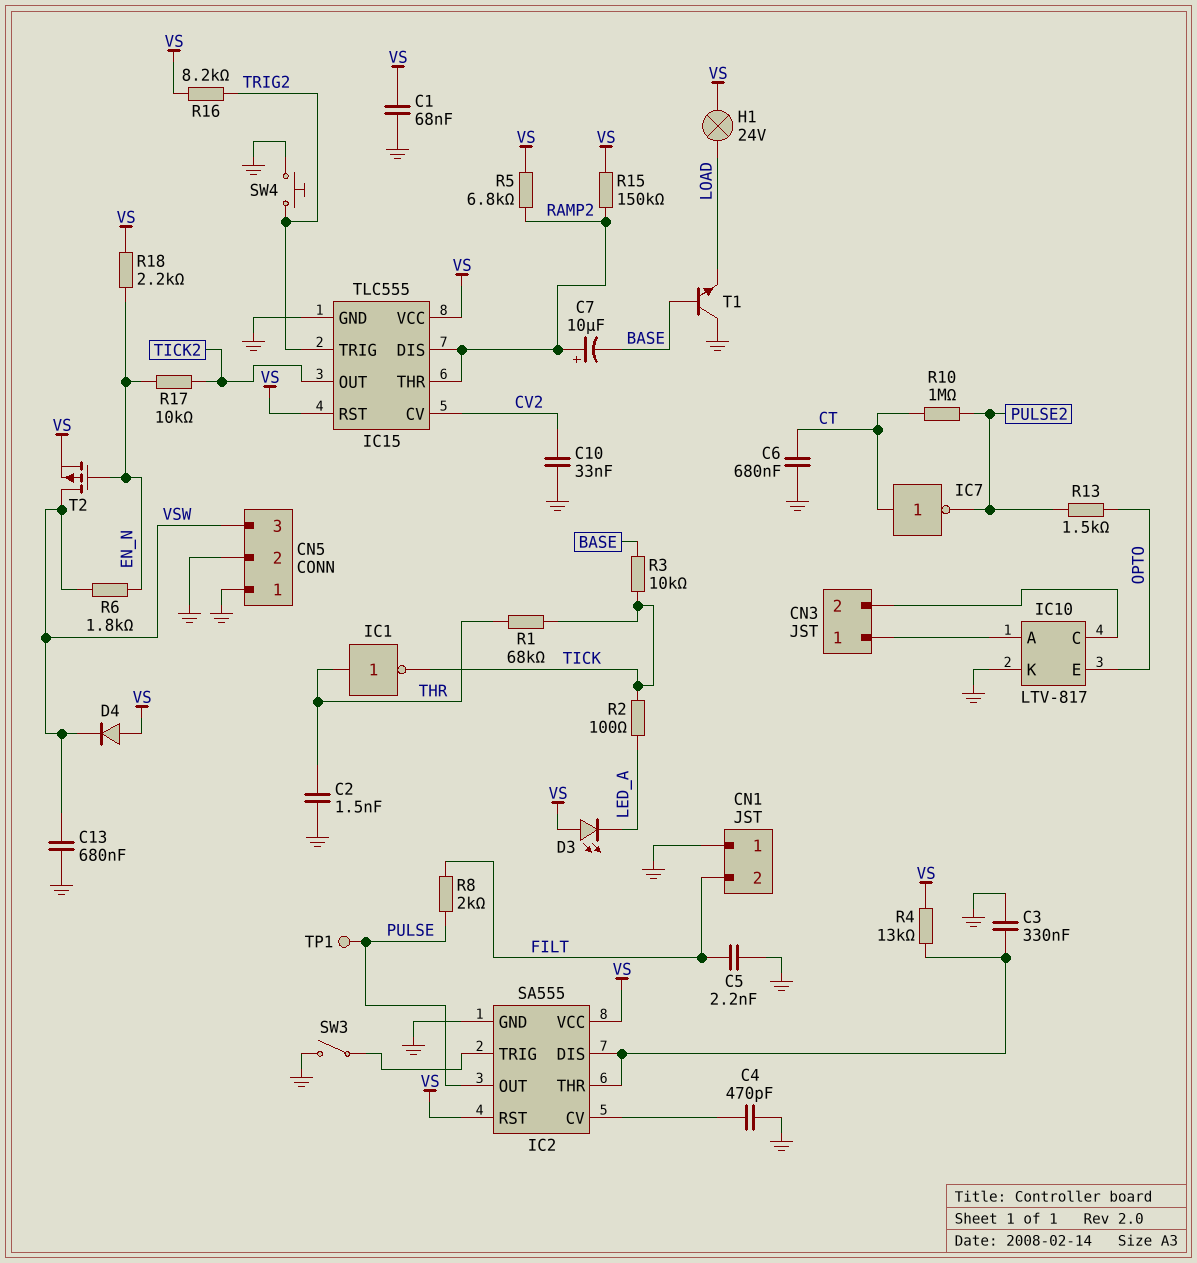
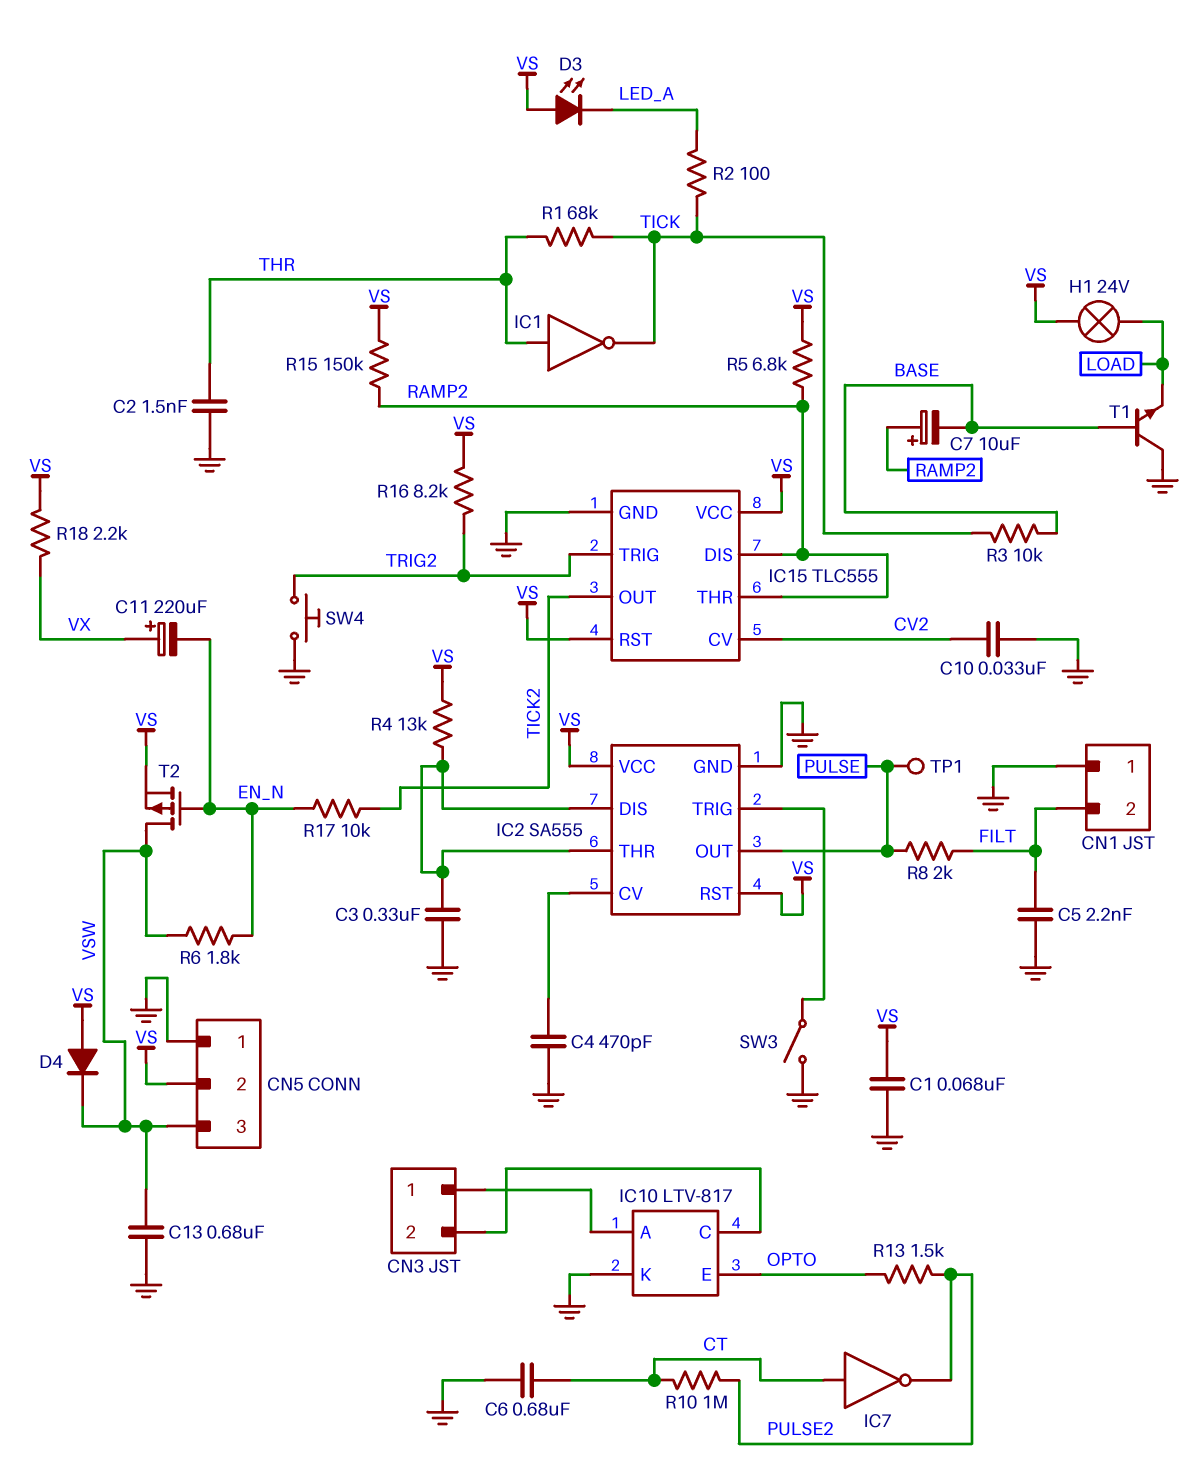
C11: none -> 220uF (plus VX, minus EN_N)
CN5 pin 2: GND -> VS
R18: 2.2k (EN_N, VS) -> 2.2k (VS, VX)

